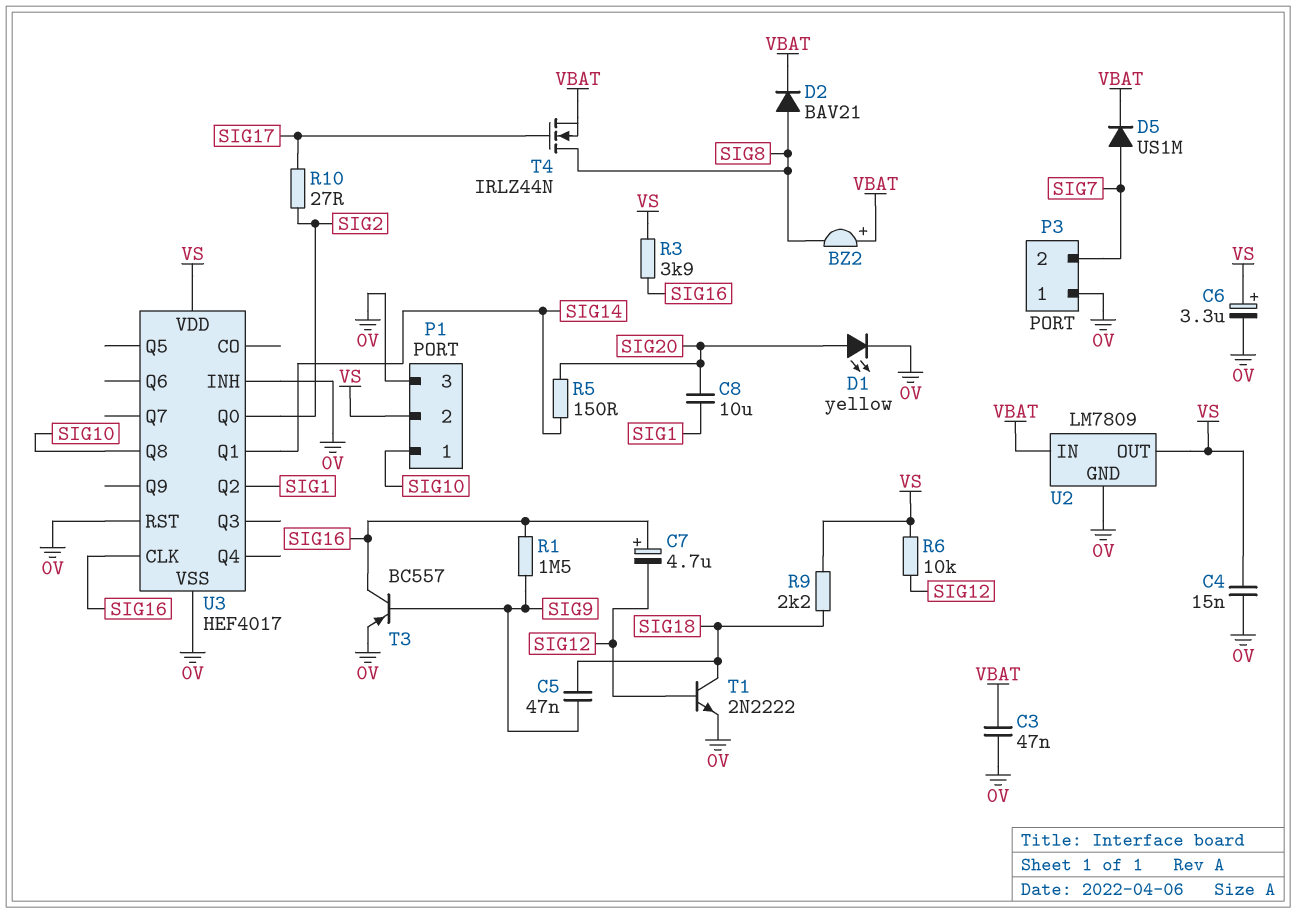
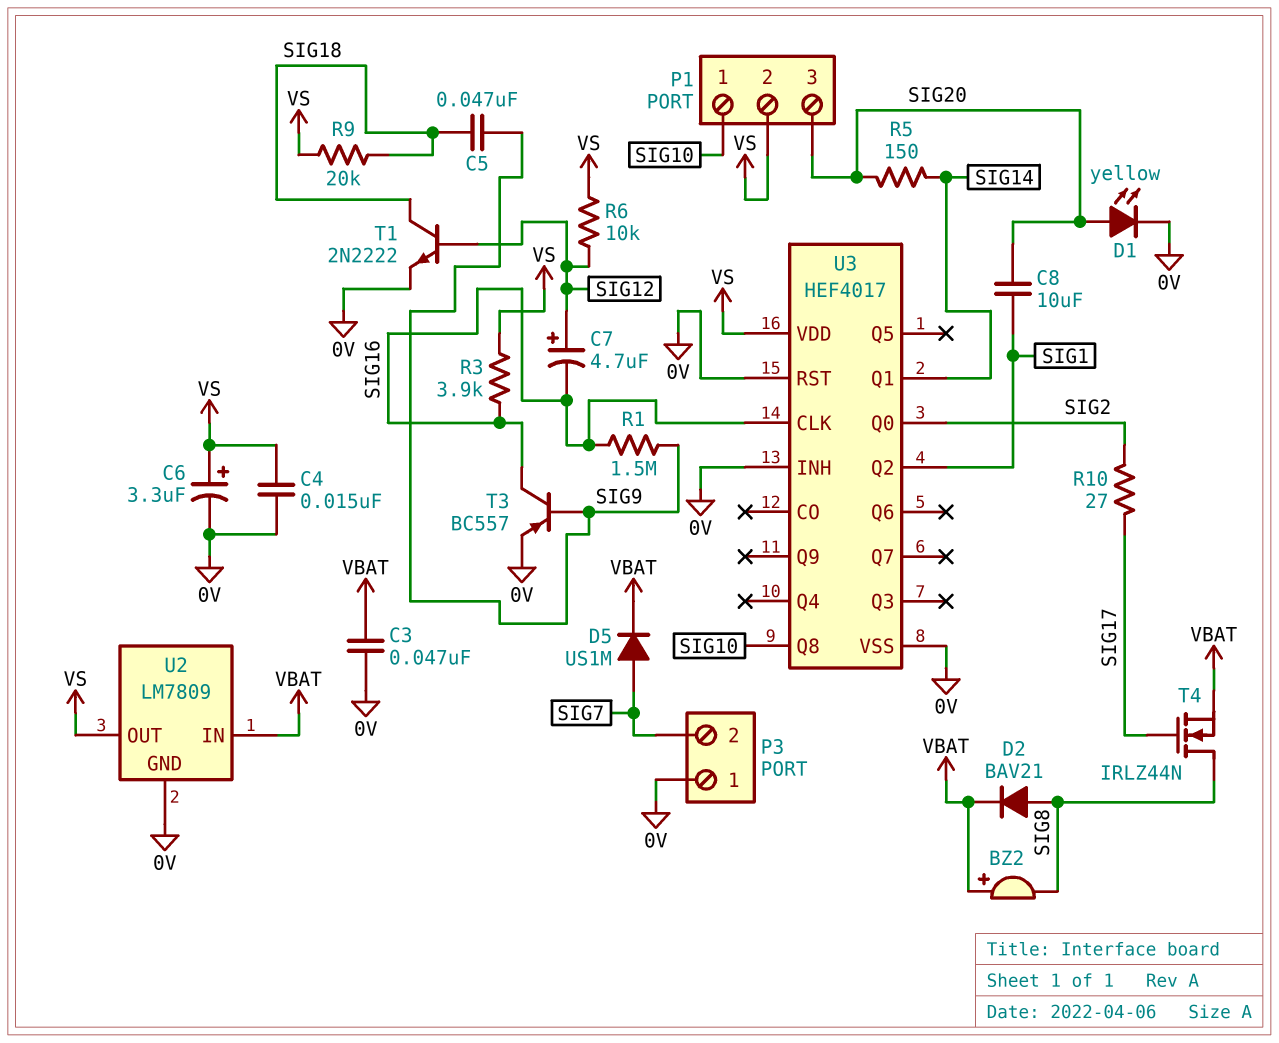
C7: 4.7uF (plus SIG16, minus SIG12) -> 4.7uF (plus SIG12, minus SIG16)
P1 pin 3: 0V -> SIG20
R9: 2.2k (SIG18, VS) -> 20k (SIG18, VS)

